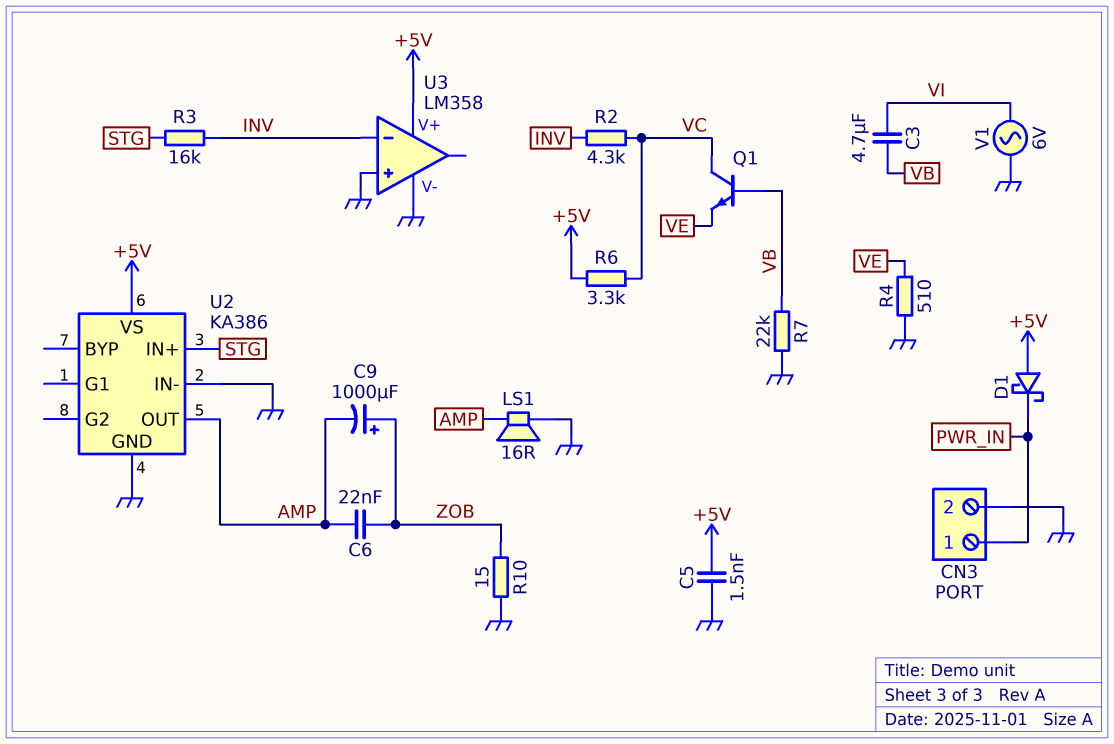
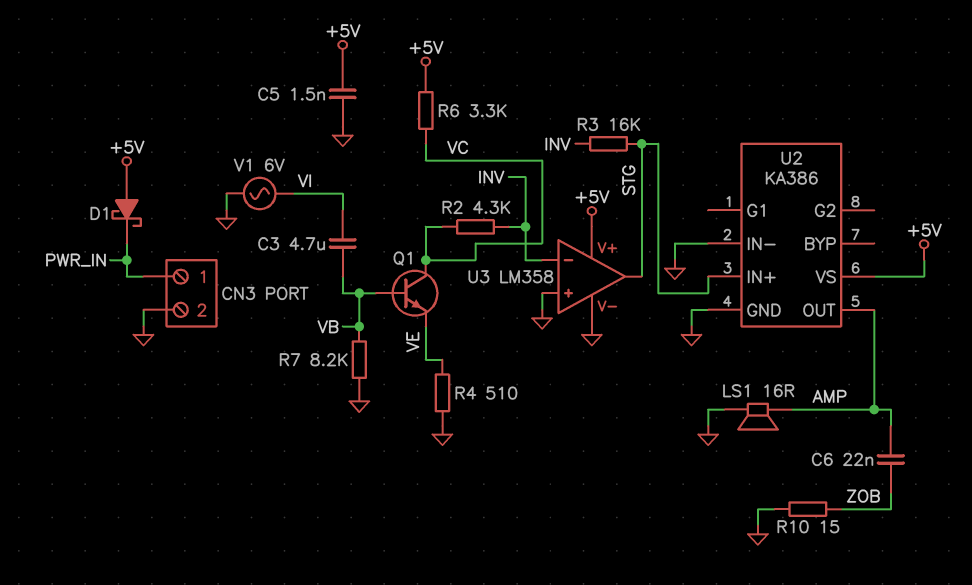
C9: 1000uF (plus ZOB, minus AMP) -> none
R7: 22k (GND, VB) -> 8.2k (GND, VB)
U3 pin out: none -> STG

